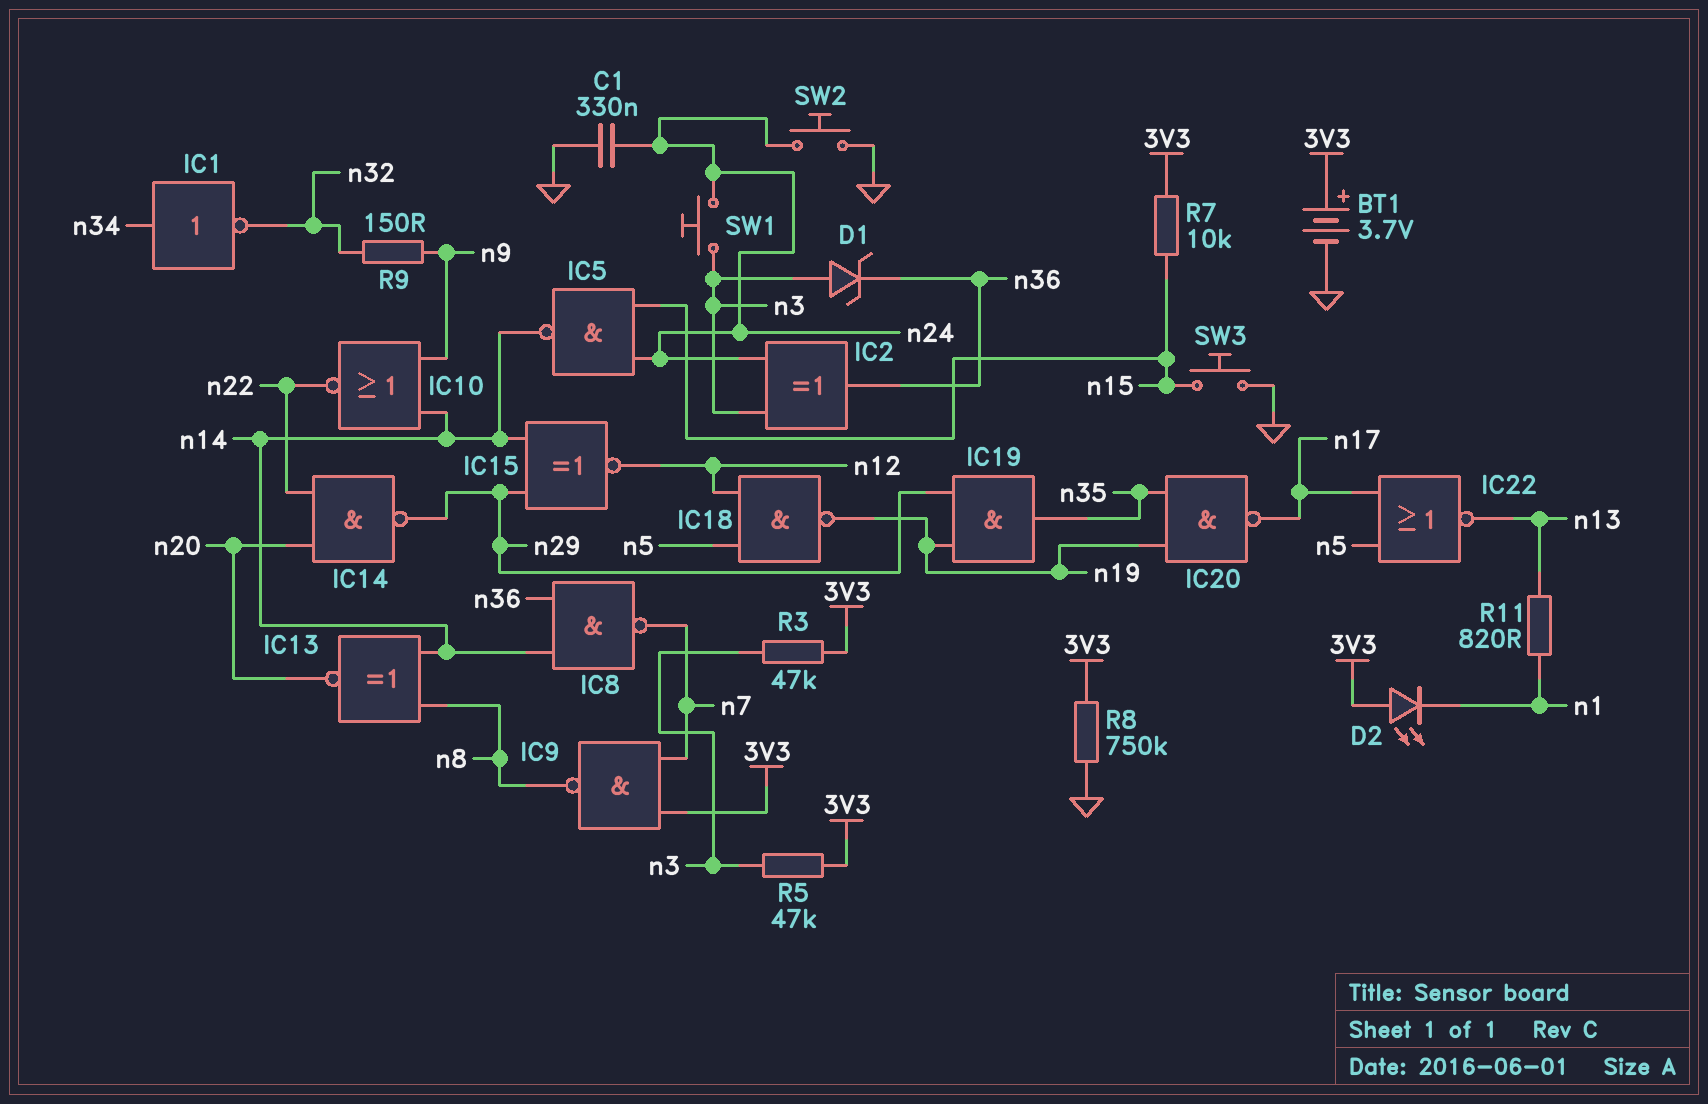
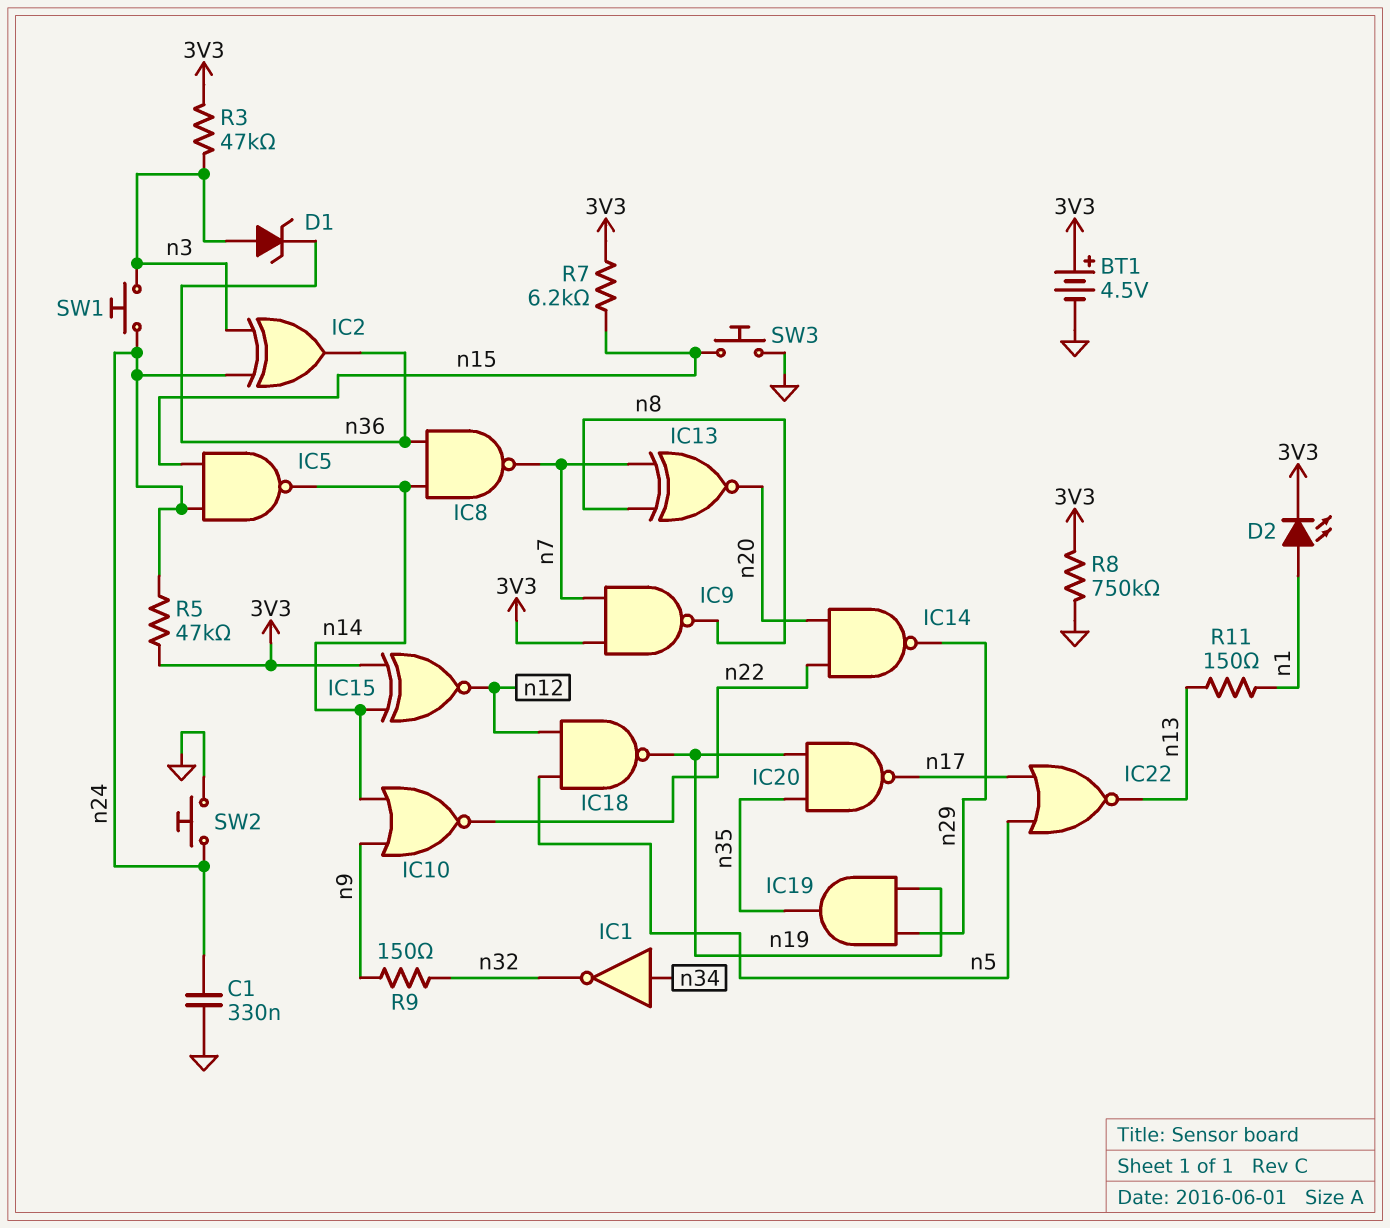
BT1: 3.7V (plus 3V3, minus GND) -> 4.5V (plus 3V3, minus GND)
D2: LED (A 3V3, K n1) -> LED (A n1, K 3V3)
IC13: XNOR (in n8, in n14, out n20) -> XNOR (in n7, in n8, out n20)
IC15: XNOR (in n14, in n29, out n12) -> XNOR (in 3V3, in n14, out n12)
R5: 47k (3V3, n3) -> 47k (3V3, n24)
R7: 10k (3V3, n15) -> 6.2k (3V3, n15)
R11: 820 (n1, n13) -> 150 (n1, n13)

